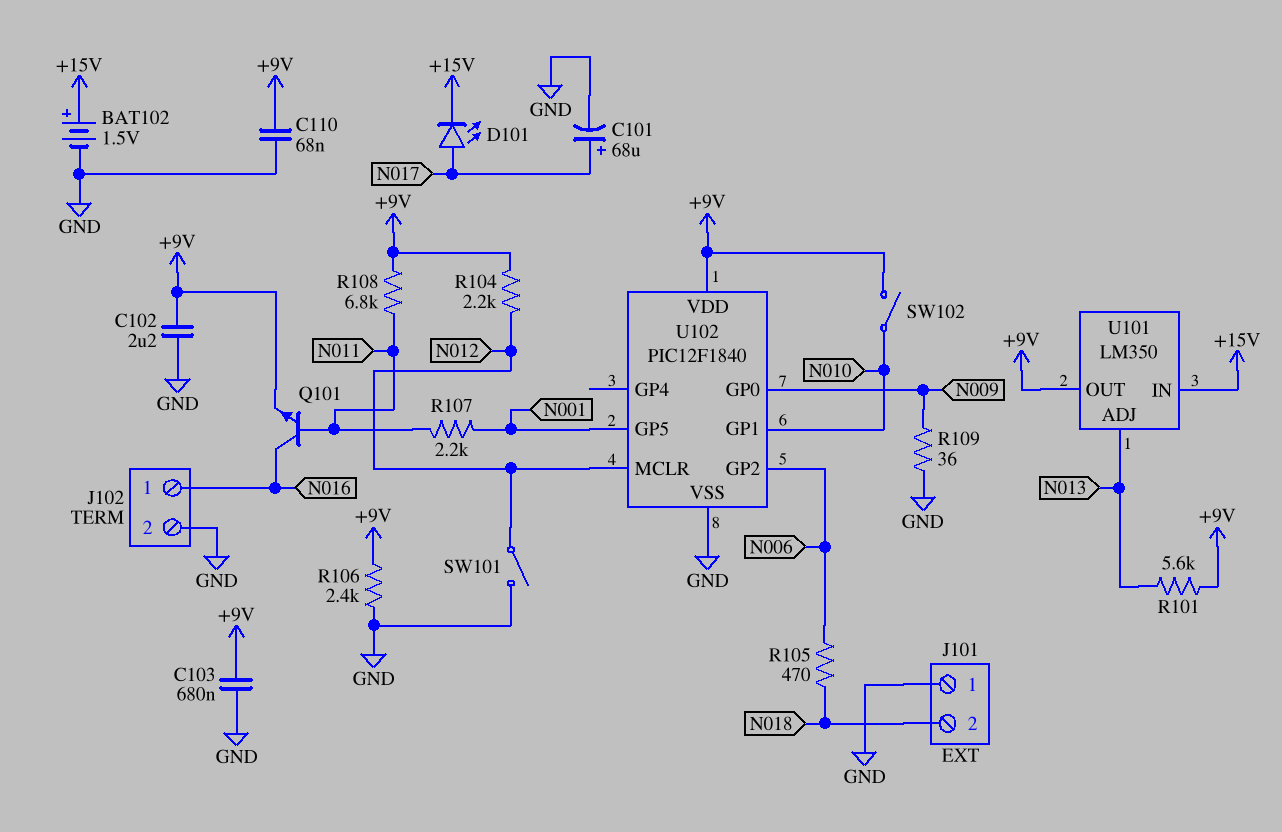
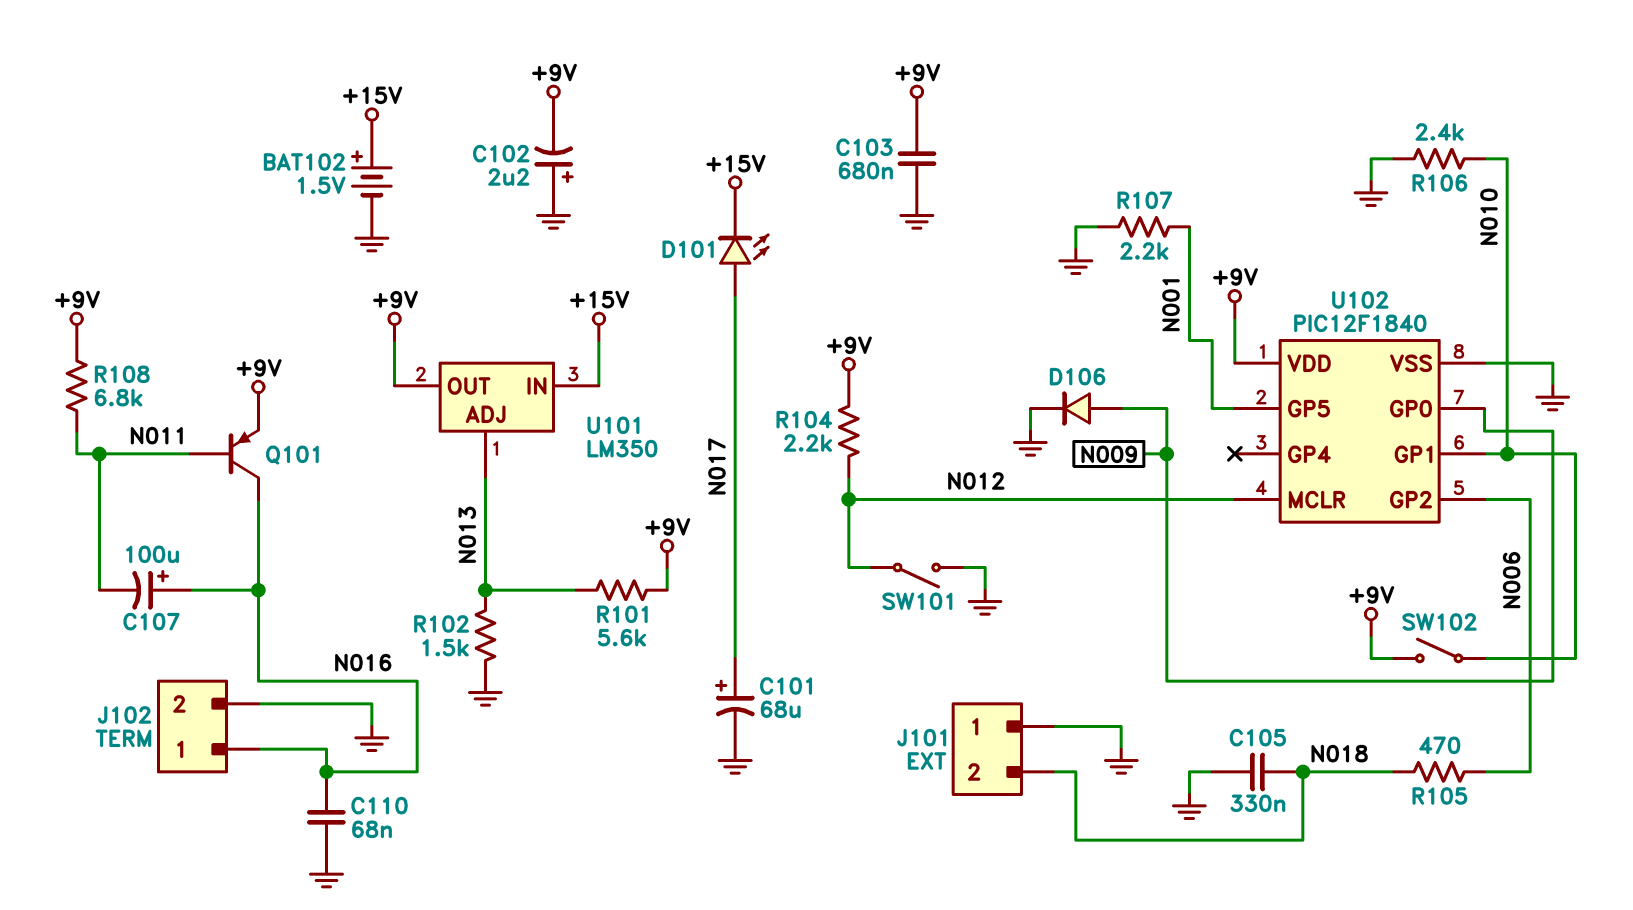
C102: 2.2uF (+9V, GND) -> 2.2uF (plus GND, minus +9V)
C105: none -> 330nF (GND, N018)
C107: none -> 100uF (plus N016, minus N011)
C110: 68nF (+9V, GND) -> 68nF (GND, N016)
D106: none -> diode (A N009, K GND)
Q101: NPN (B N011, C N016, E +9V) -> PNP (B N011, C N016, E +9V)
R102: none -> 1.5k (GND, N013)
R106: 2.4k (+9V, GND) -> 2.4k (GND, N010)
R107: 2.2k (N001, N011) -> 2.2k (GND, N001)
R109: 36 (GND, N009) -> none

